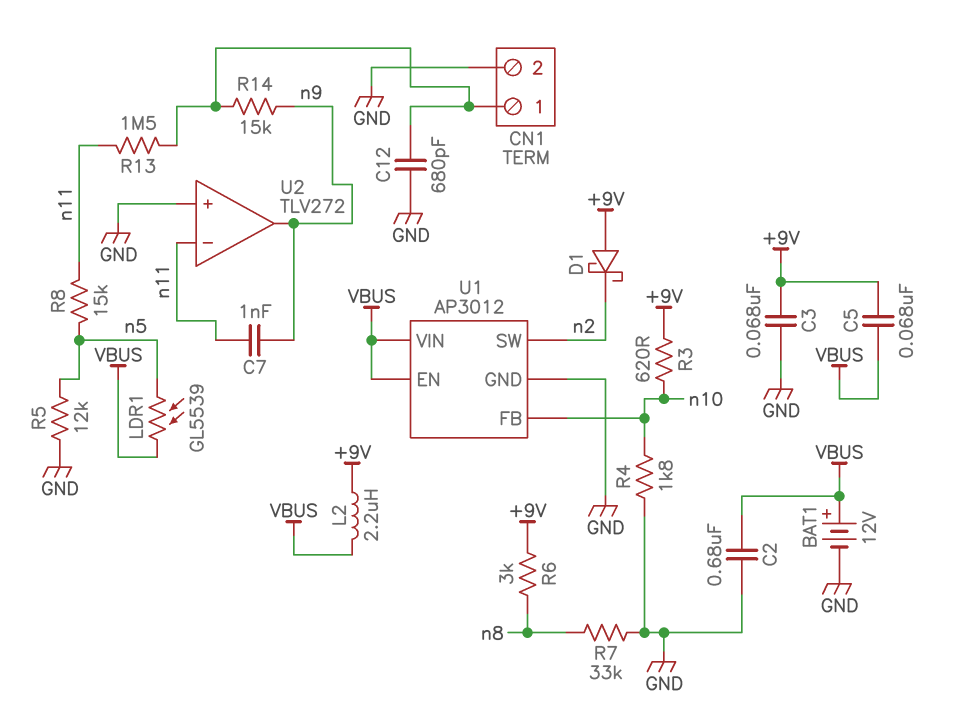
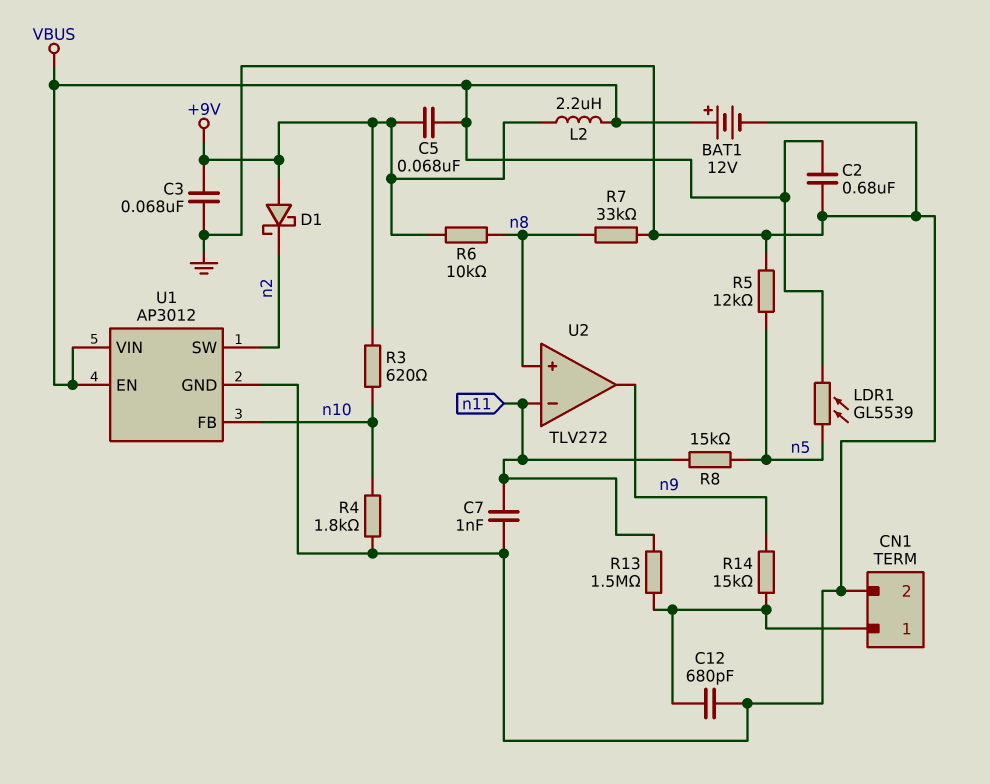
C7: 1nF (n9, n11) -> 1nF (GND, n11)
R6: 3k (+9V, n8) -> 10k (+9V, n8)
U2 pin in+: GND -> n8

